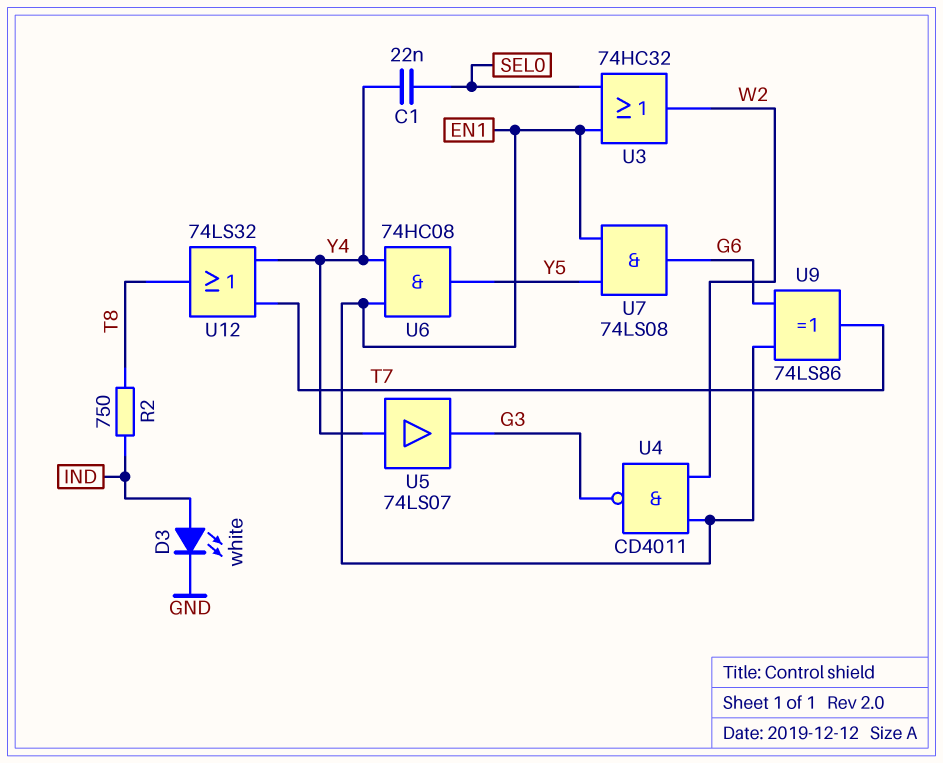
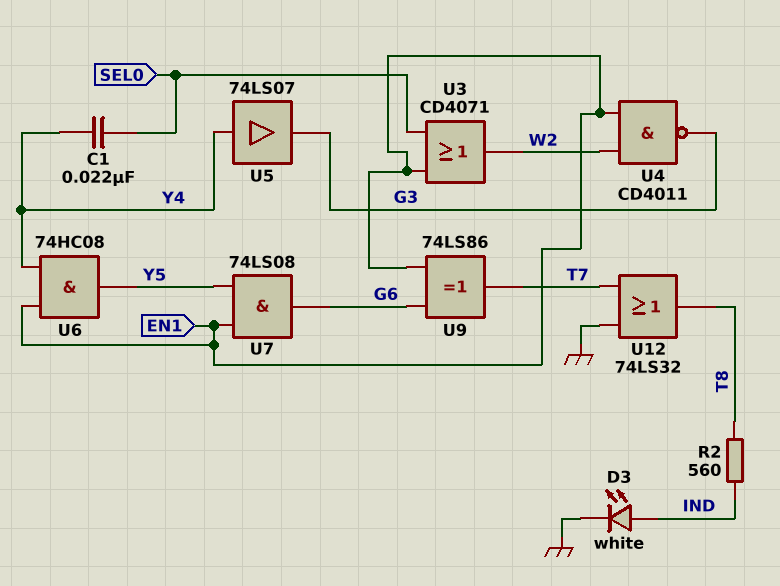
R2: 750 (IND, T8) -> 560 (IND, T8)
U3: OR 74HC32 (in EN1, in SEL0, out W2) -> OR CD4071 (in EN1, in SEL0, out W2)
U12: OR 74LS32 (in T7, in Y4, out T8) -> OR 74LS32 (in GND, in T7, out T8)

